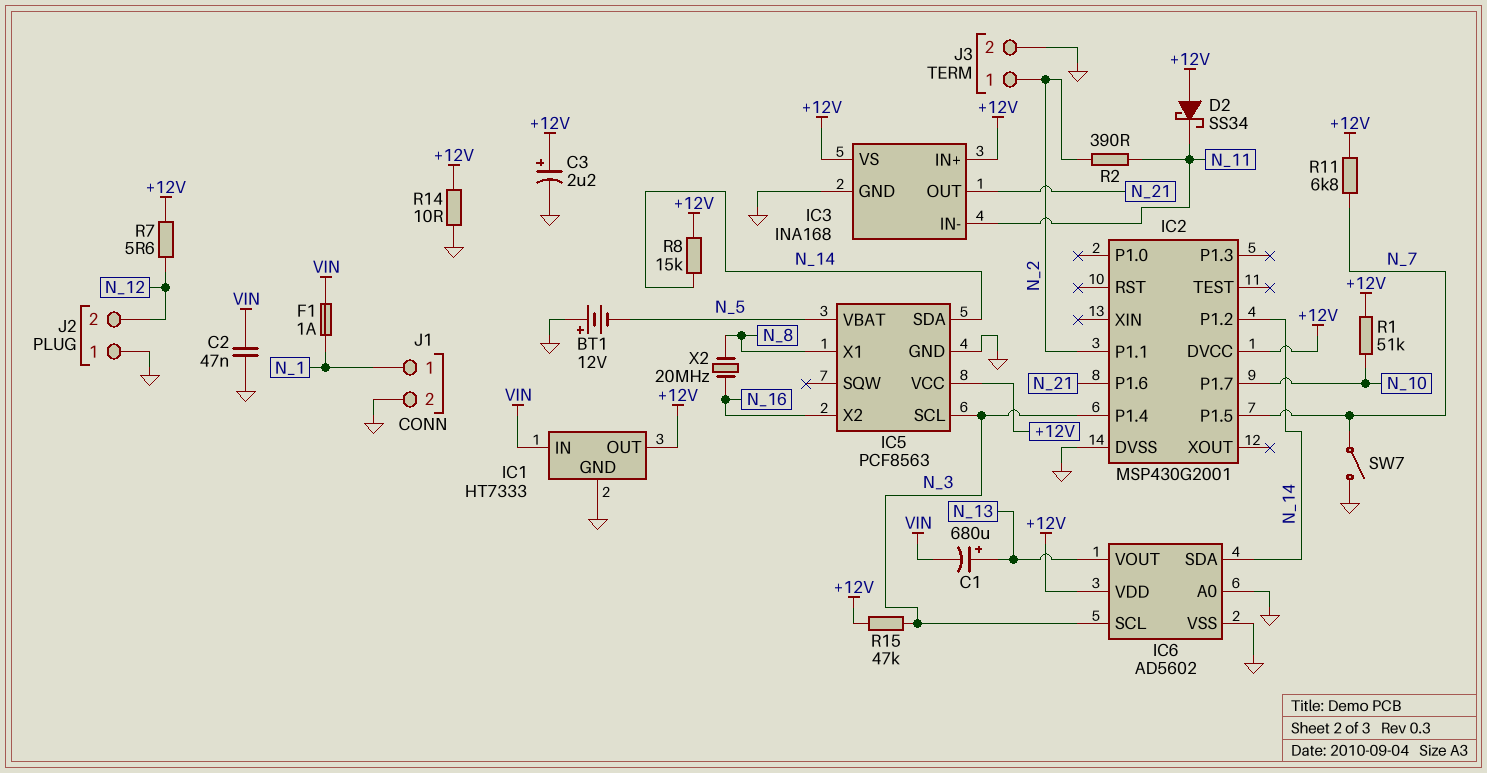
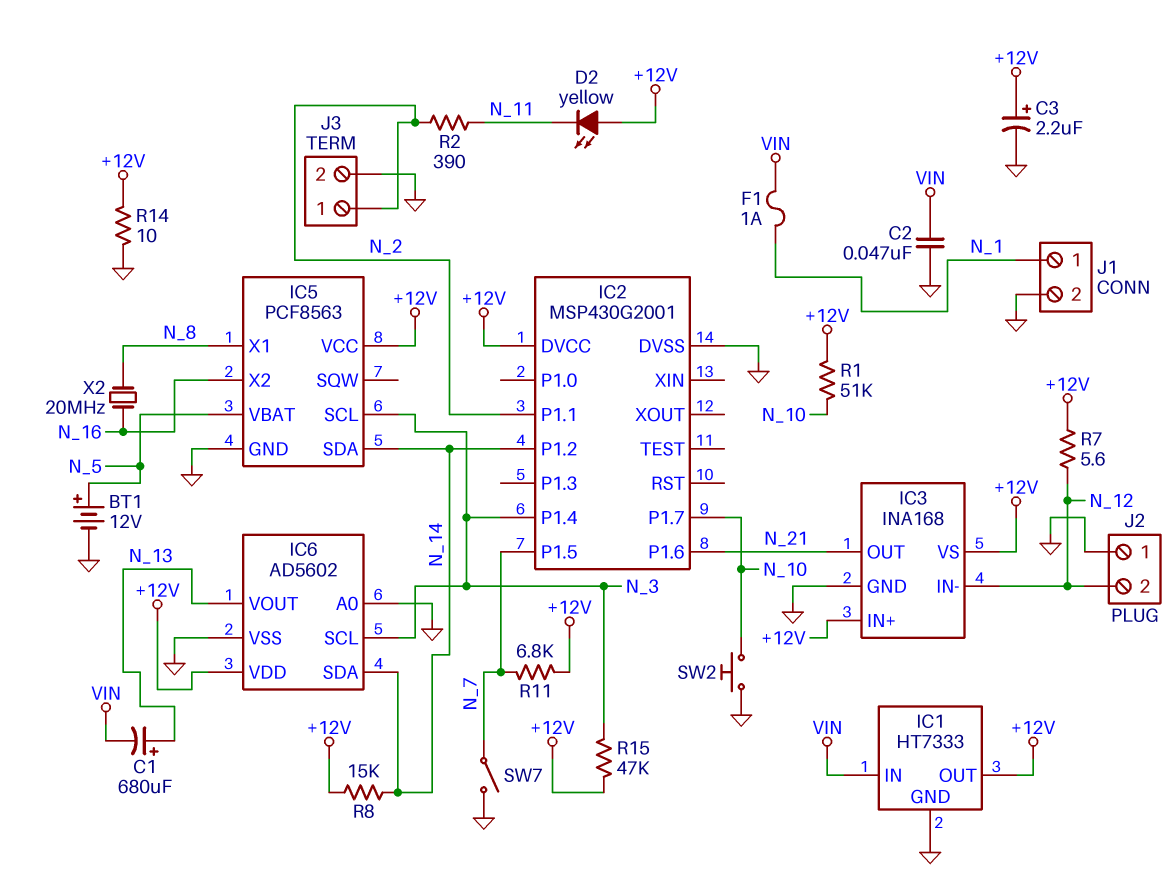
BT1: 12V (plus GND, minus N_5) -> 12V (plus N_5, minus GND)
D2: schottky SS34 (A +12V, K N_11) -> LED yellow (A +12V, K N_11)
IC3 pin IN-: N_11 -> N_12
SW2: none -> button (GND, N_10)

